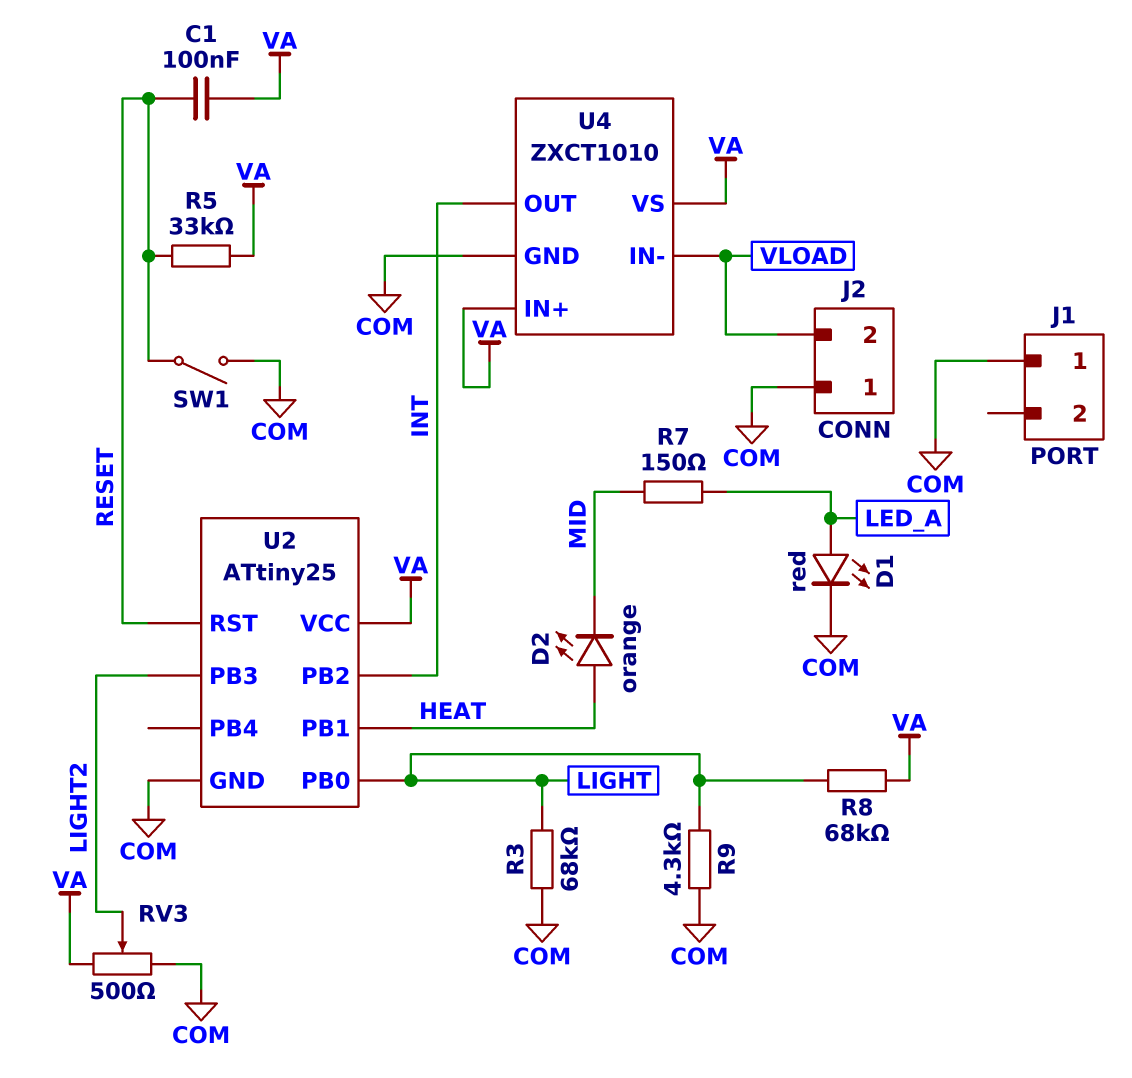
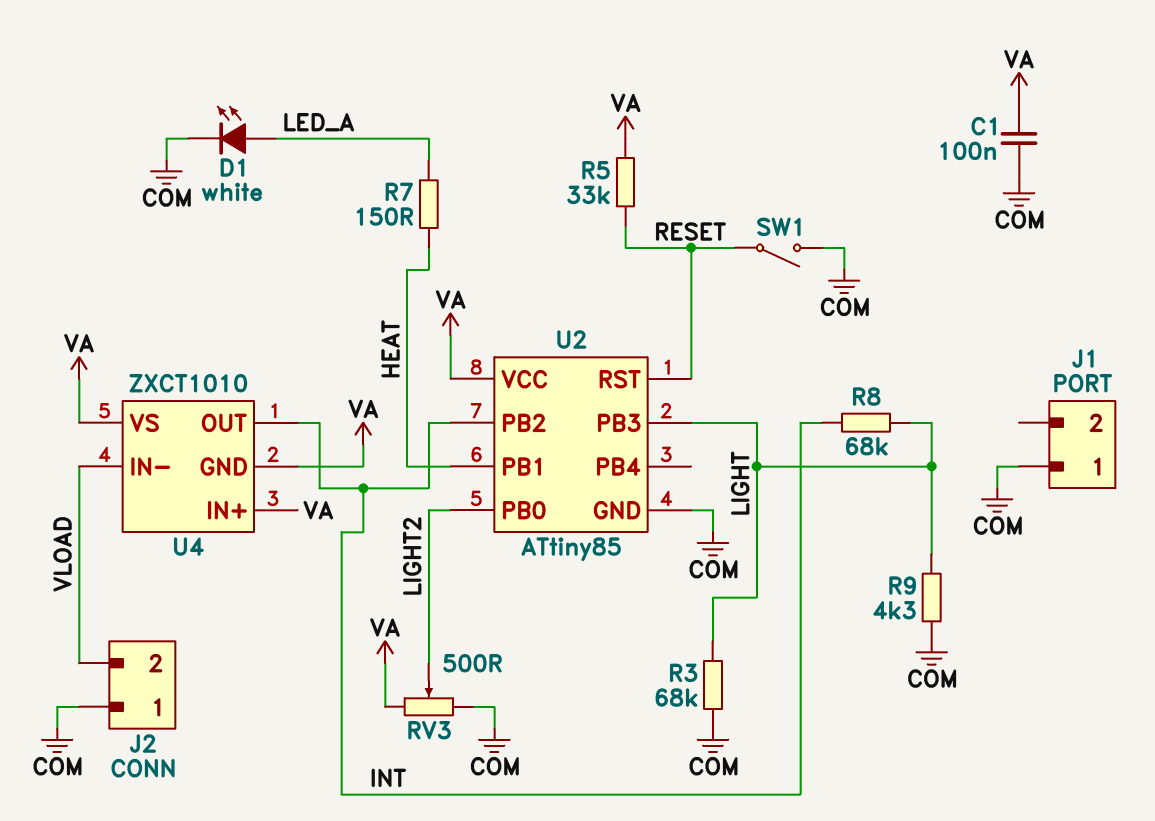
C1: 100nF (RESET, VA) -> 100nF (COM, VA)
D1: LED red (A LED_A, K COM) -> LED white (A LED_A, K COM)
D2: LED orange (A HEAT, K MID) -> none
R7: 150 (LED_A, MID) -> 150 (HEAT, LED_A)
R8: 68k (LIGHT, VA) -> 68k (INT, LIGHT)
U2: ATtiny25 -> ATtiny85
U2 pin PB0: LIGHT -> LIGHT2
U2 pin PB3: LIGHT2 -> LIGHT
U4 pin GND: COM -> VA

